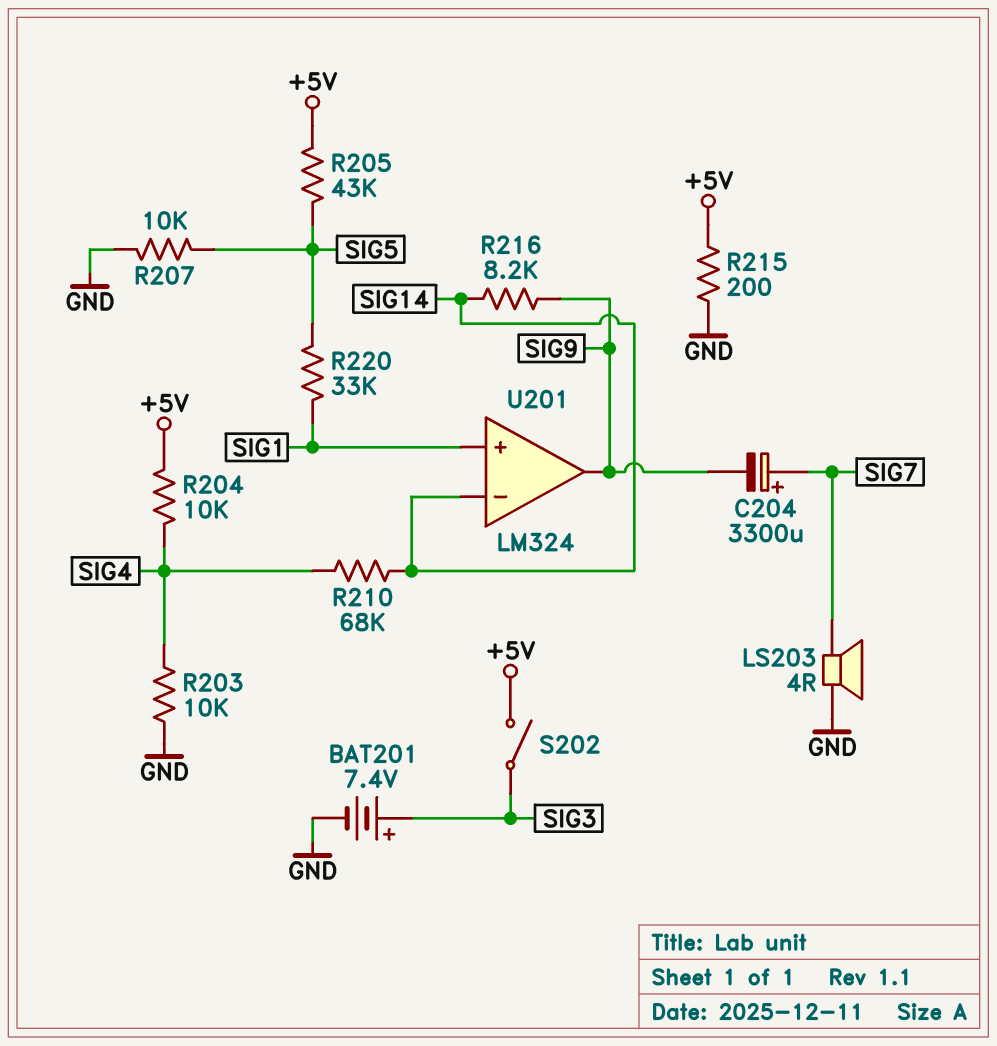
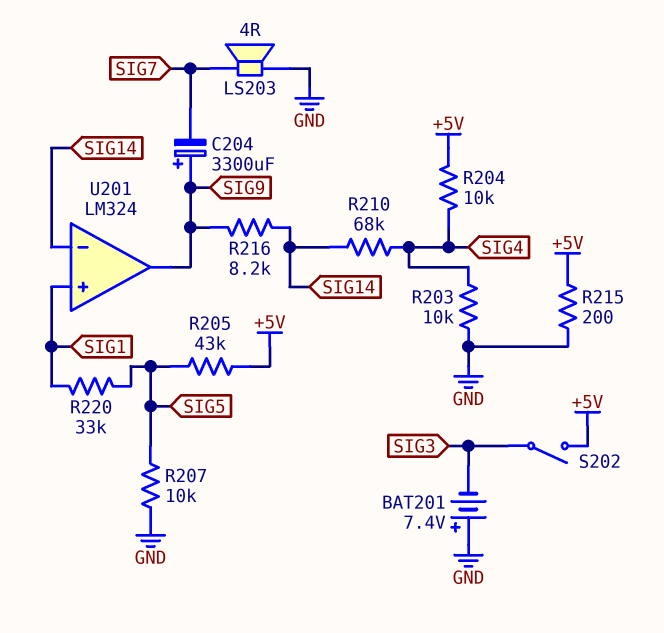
BAT201: 7.4V (plus SIG3, minus GND) -> 7.4V (plus GND, minus SIG3)
C204: 3300uF (plus SIG7, minus SIG9) -> 3300uF (plus SIG9, minus SIG7)

